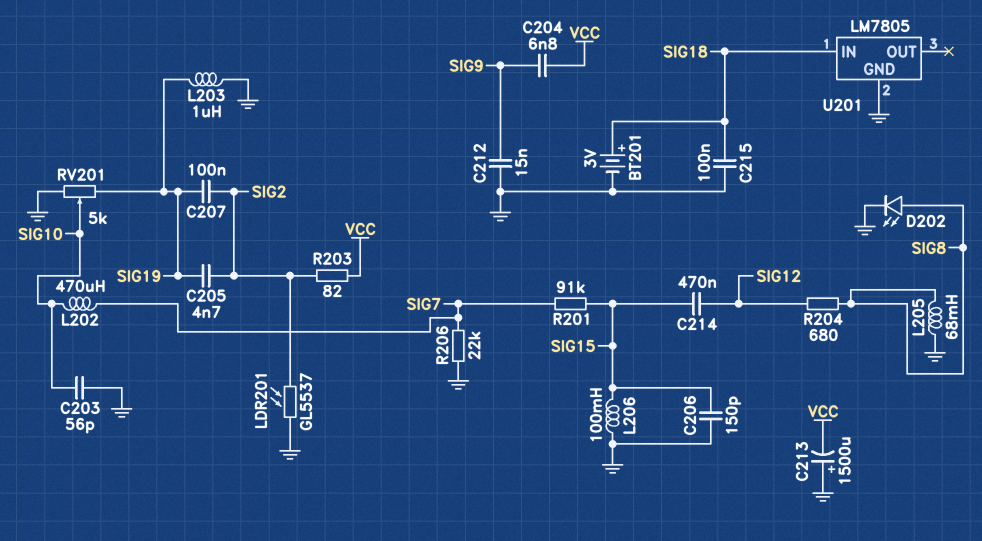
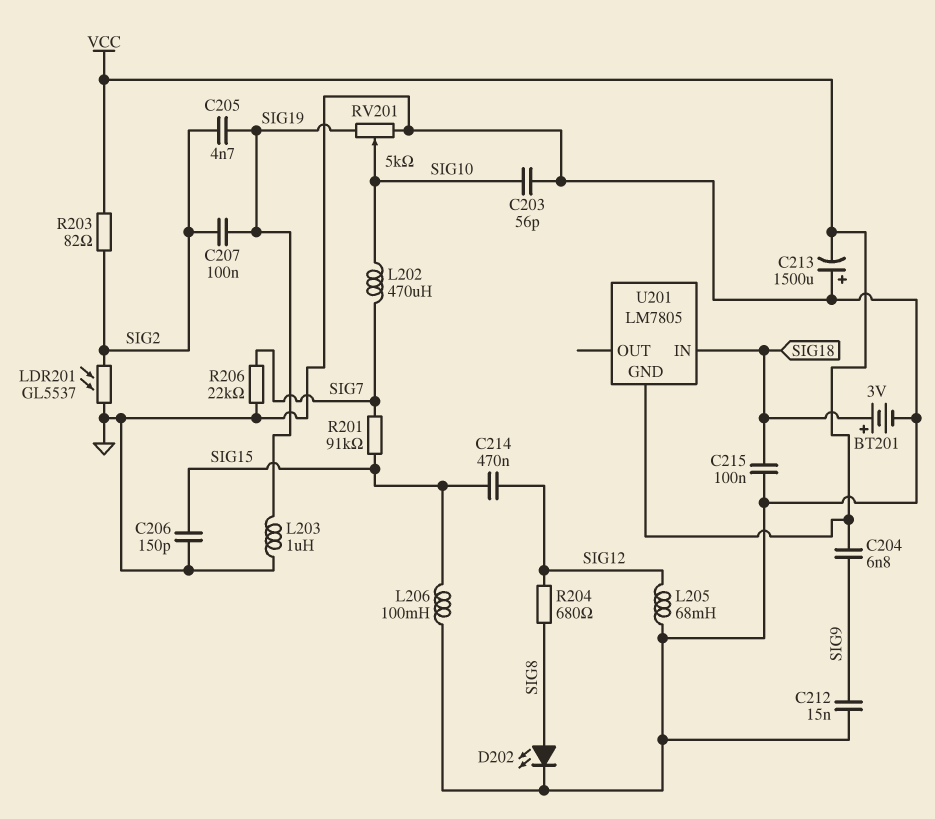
L205: 68mH (GND, SIG8) -> 68mH (GND, SIG12)
U201 pin GND: GND -> VCC

